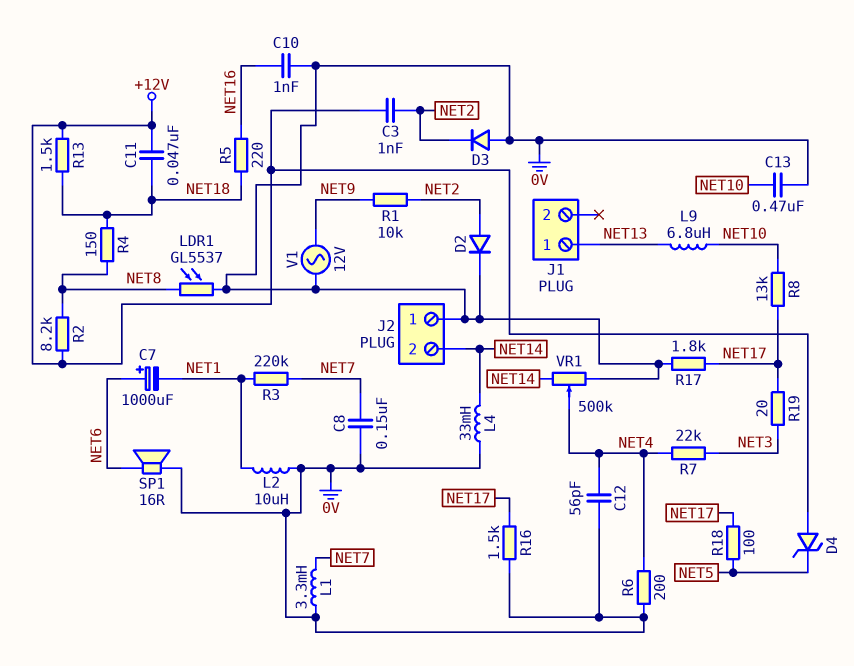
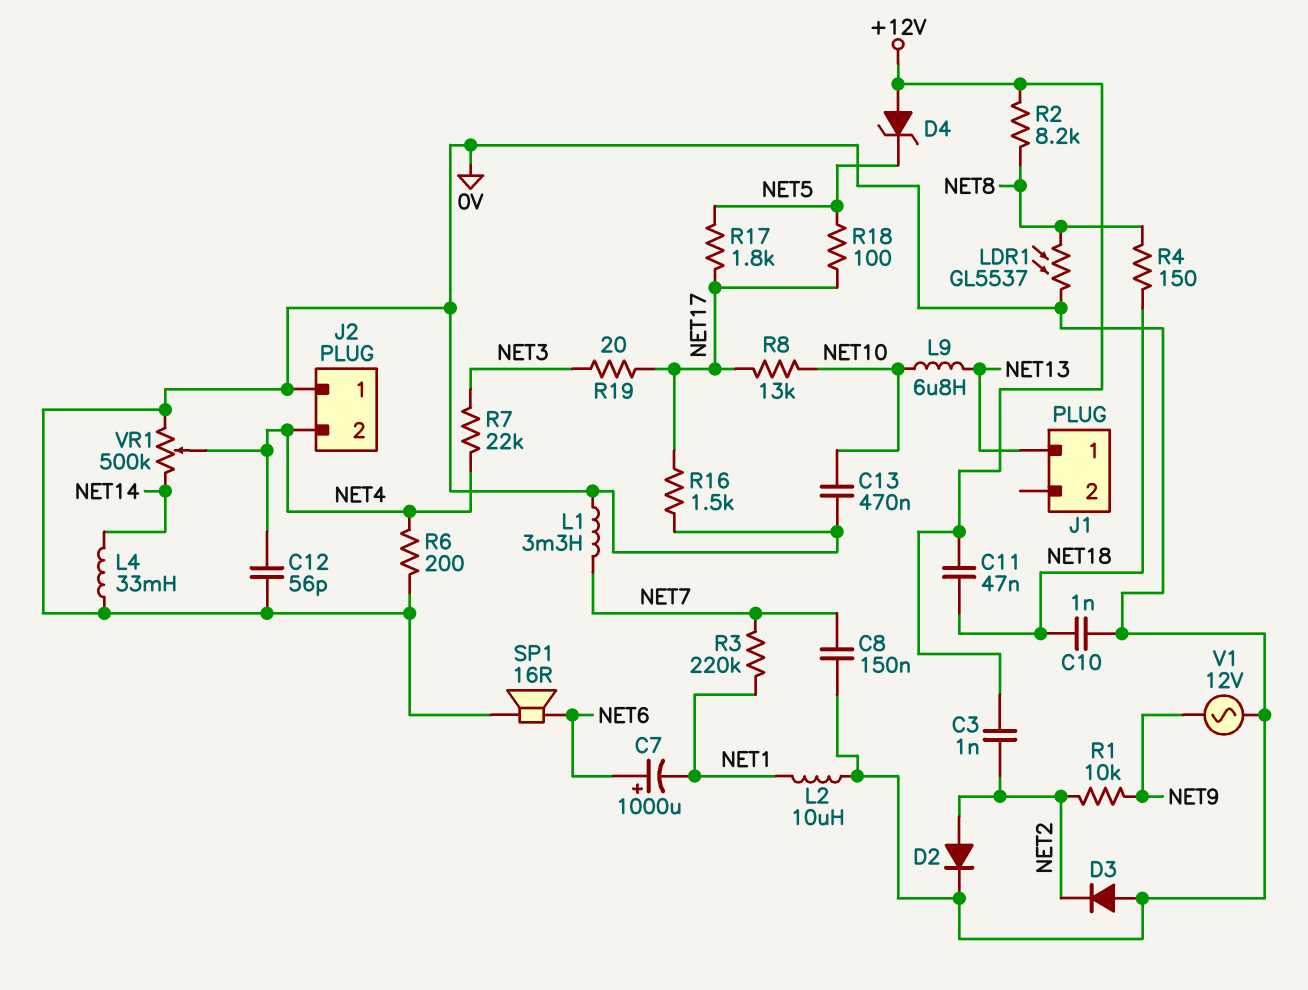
C10: 1nF (0V, NET16) -> 1nF (0V, NET18)
J2 pin 2: NET14 -> NET4
R5: 220 (NET16, NET18) -> none
R13: 1.5k (+12V, NET18) -> none
R17: 1.8k (0V, NET17) -> 1.8k (NET5, NET17)

